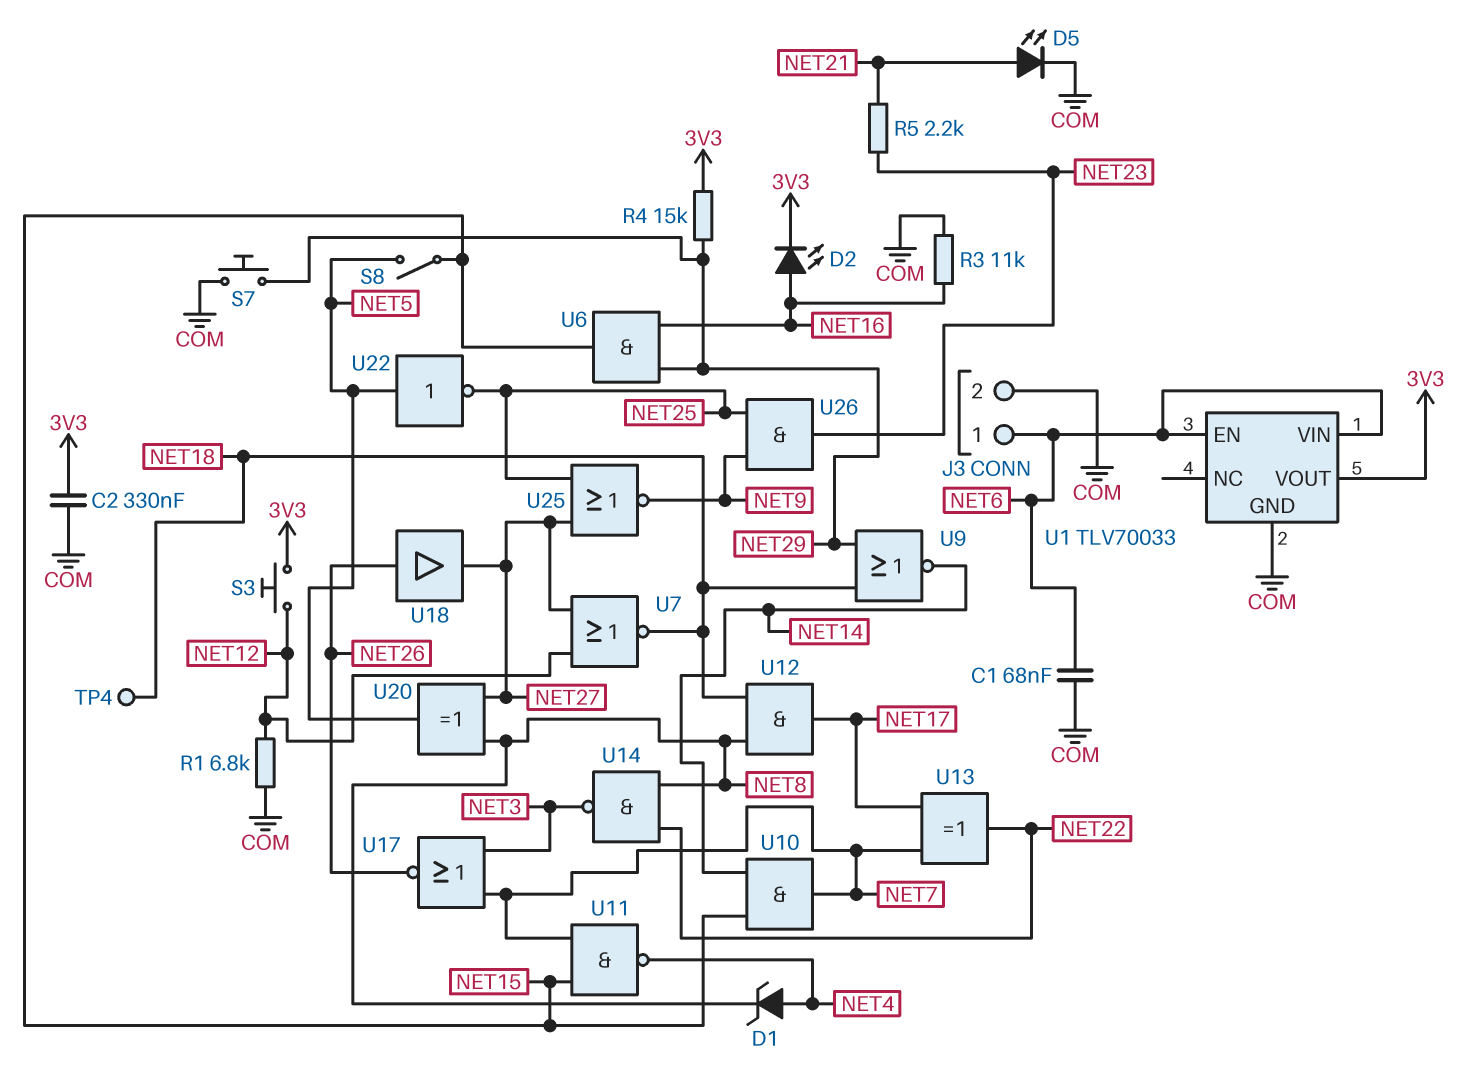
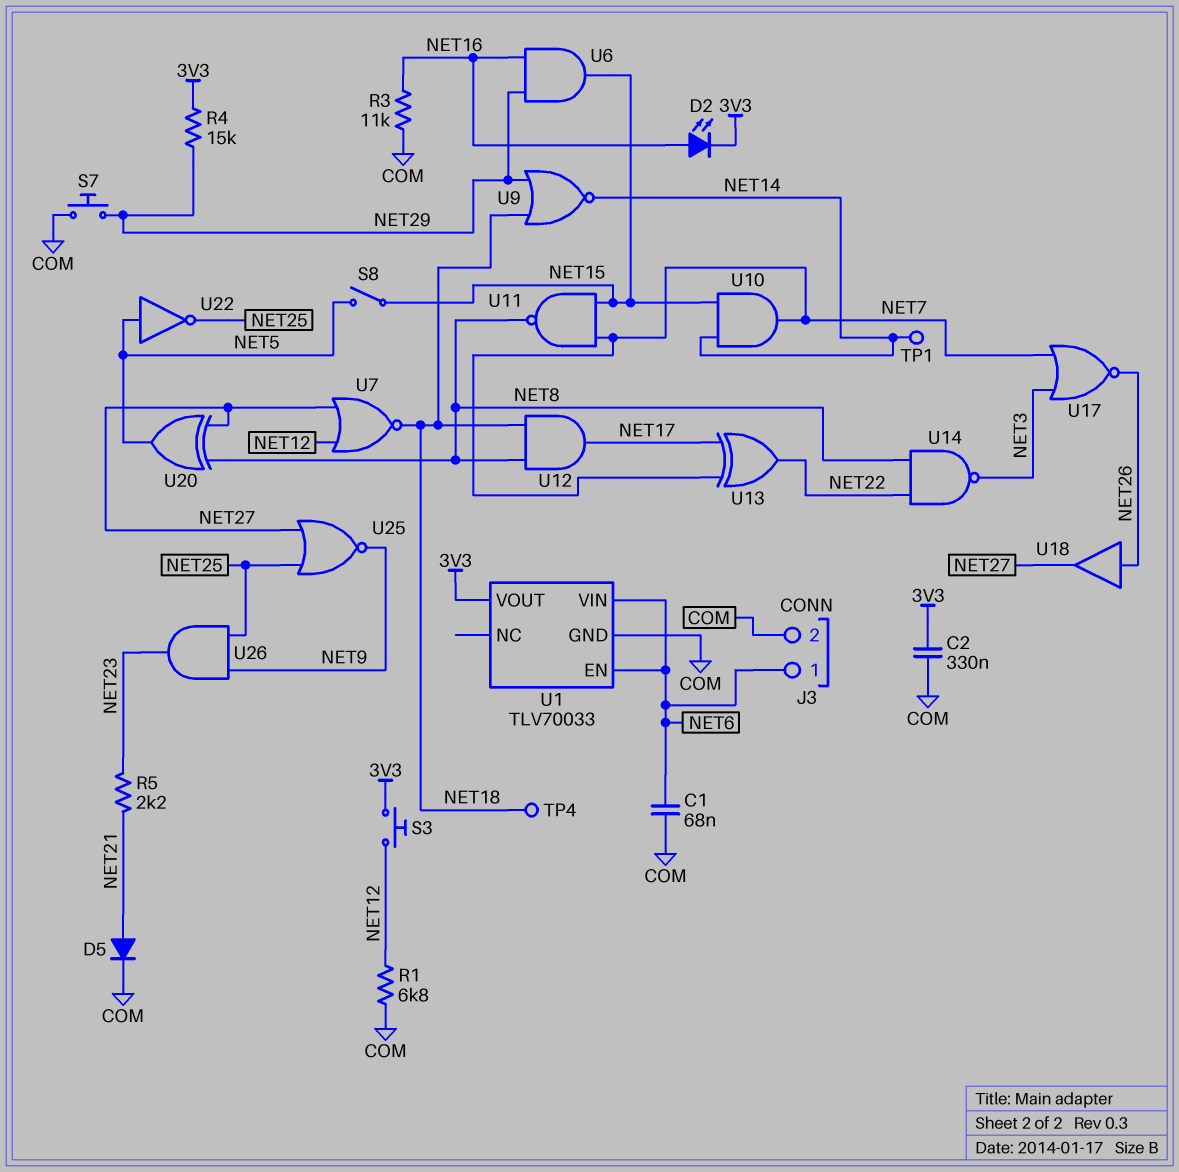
D1: zener (A NET4, K NET8) -> none
D5: LED (A NET21, K COM) -> diode (A NET21, K COM)
TP1: none -> test point (NET14)
U11: NAND (in NET7, in NET15, out NET4) -> NAND (in NET7, in NET15, out NET8)

